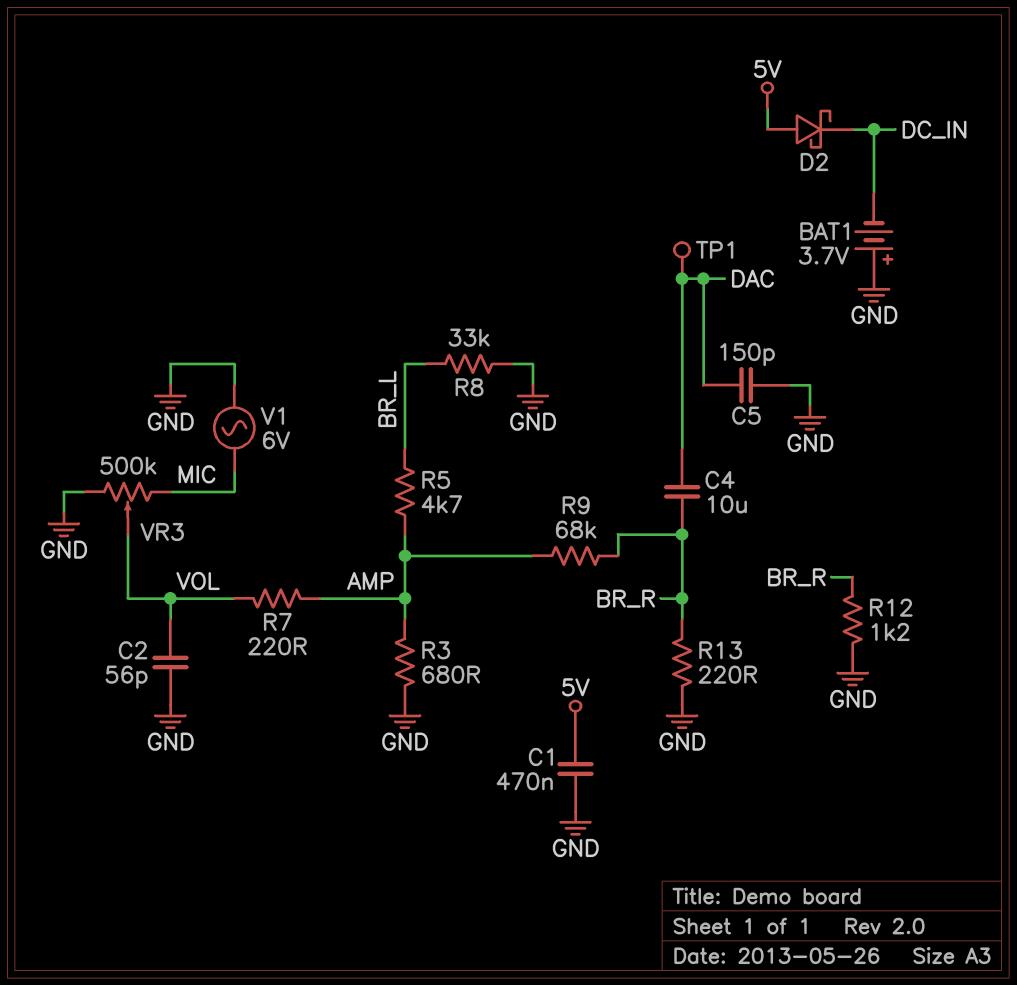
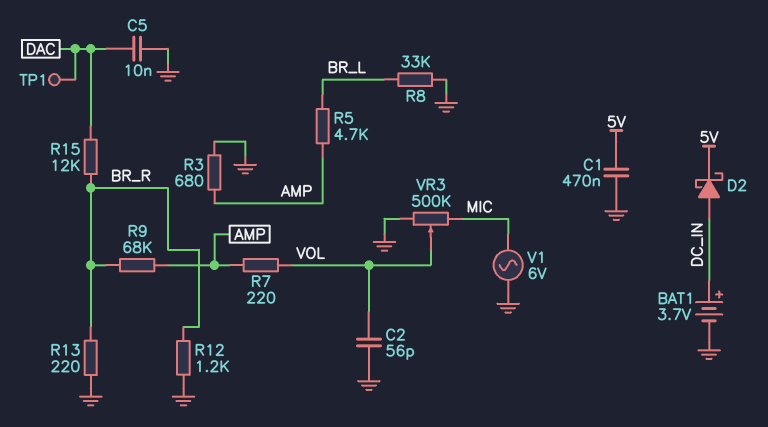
BAT1: 3.7V (plus GND, minus DC_IN) -> 3.7V (plus DC_IN, minus GND)
C4: 10uF (BR_R, DAC) -> none
C5: 150pF (DAC, GND) -> 10nF (DAC, GND)
D2: schottky (A 5V, K DC_IN) -> schottky (A DC_IN, K 5V)
R15: none -> 12k (BR_R, DAC)

